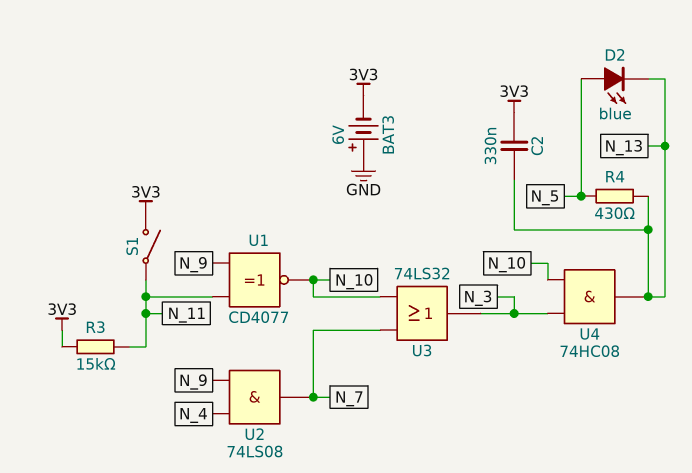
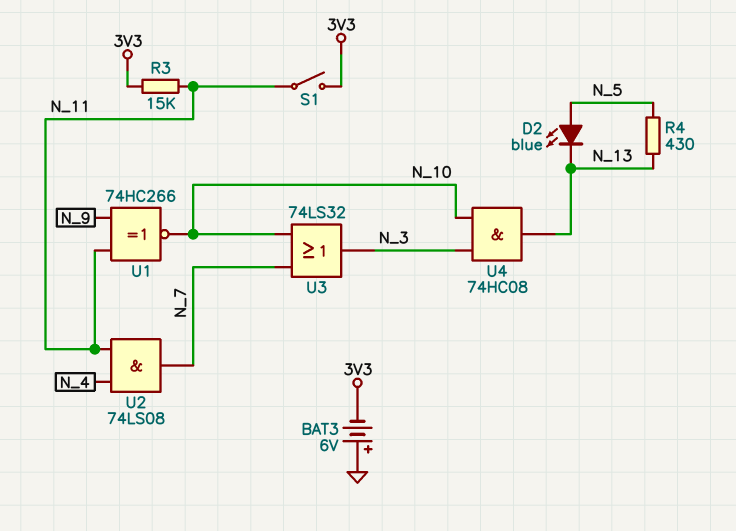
C2: 330nF (3V3, N_13) -> none
U1: XNOR CD4077 (in N_9, in N_11, out N_10) -> XNOR 74HC266 (in N_9, in N_11, out N_10)
U2: AND 74LS08 (in N_4, in N_9, out N_7) -> AND 74LS08 (in N_4, in N_11, out N_7)

